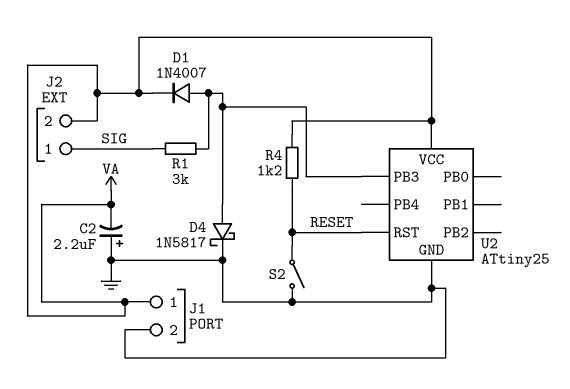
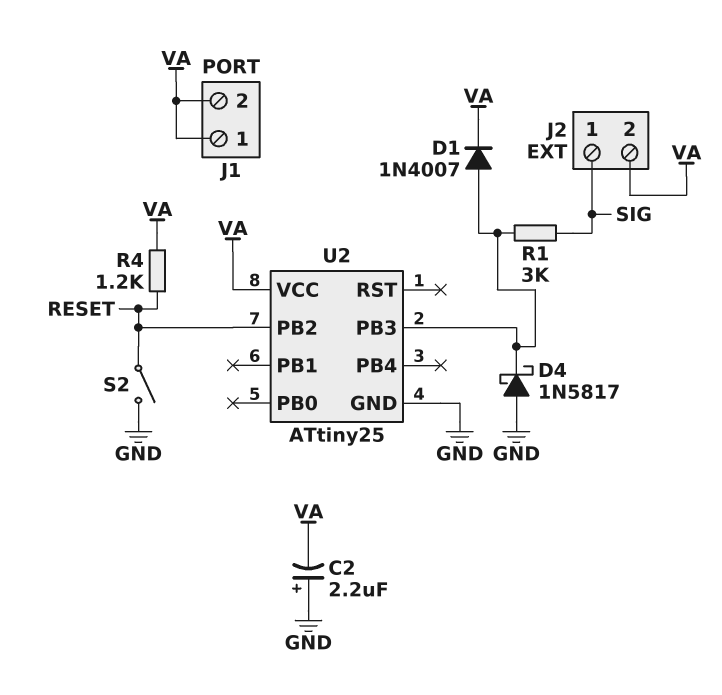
D4: schottky 1N5817 (A U2/PB3, K GND) -> schottky 1N5817 (A GND, K U2/PB3)
J1 pin 2: GND -> VA
U2 pin PB2: none -> RESET
U2 pin RST: RESET -> none

